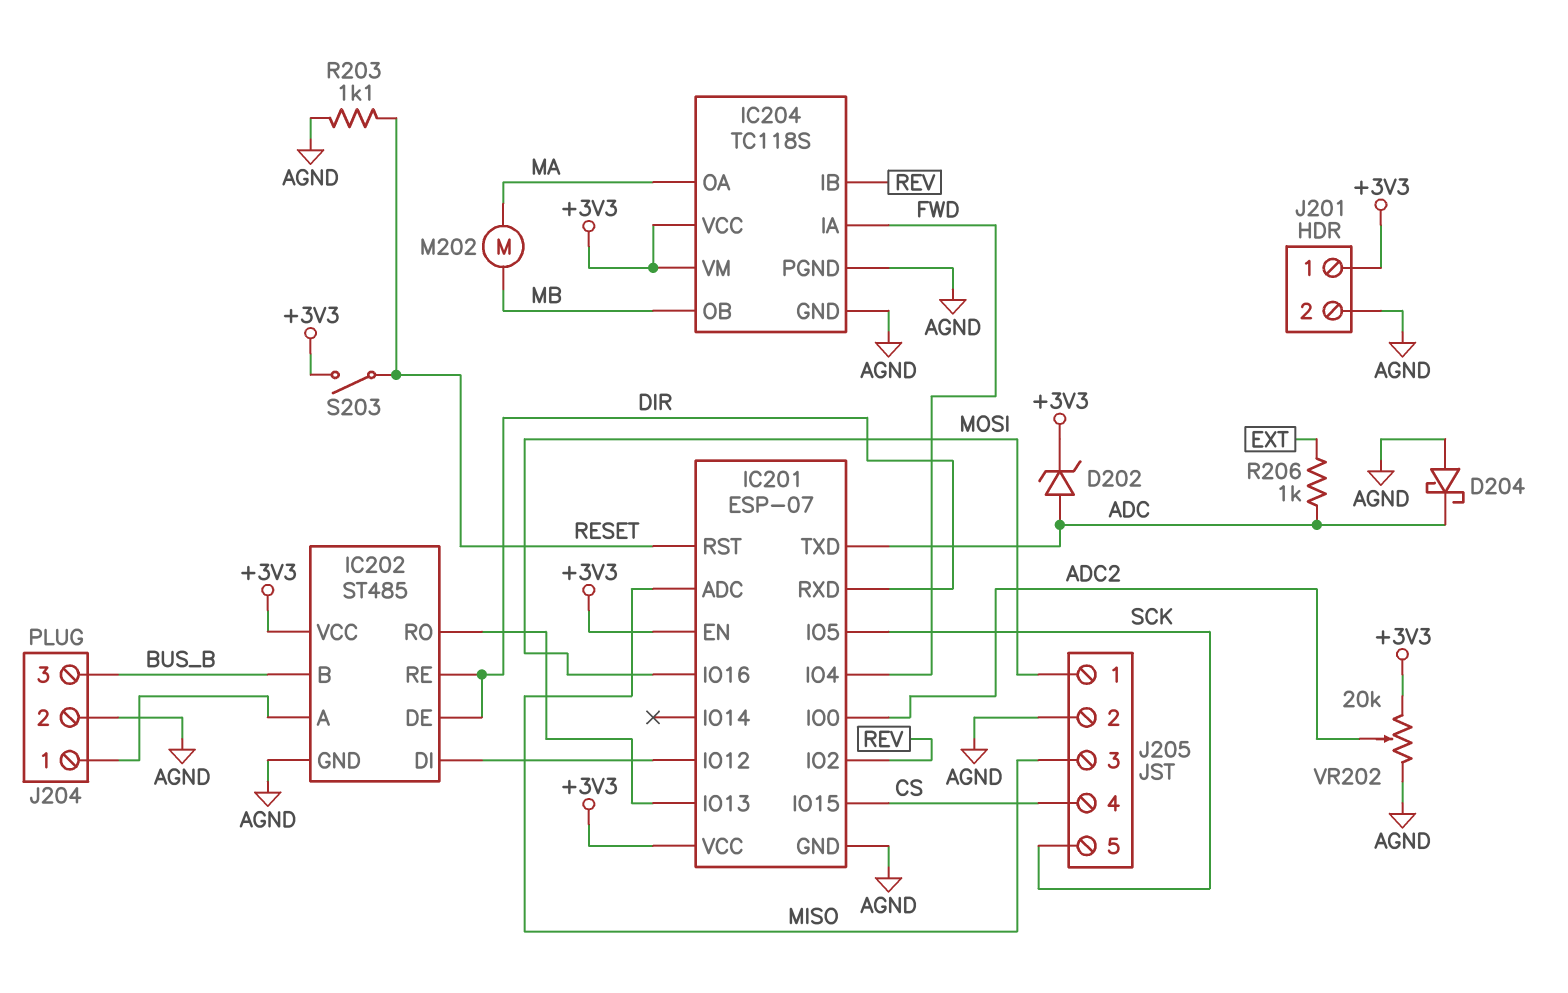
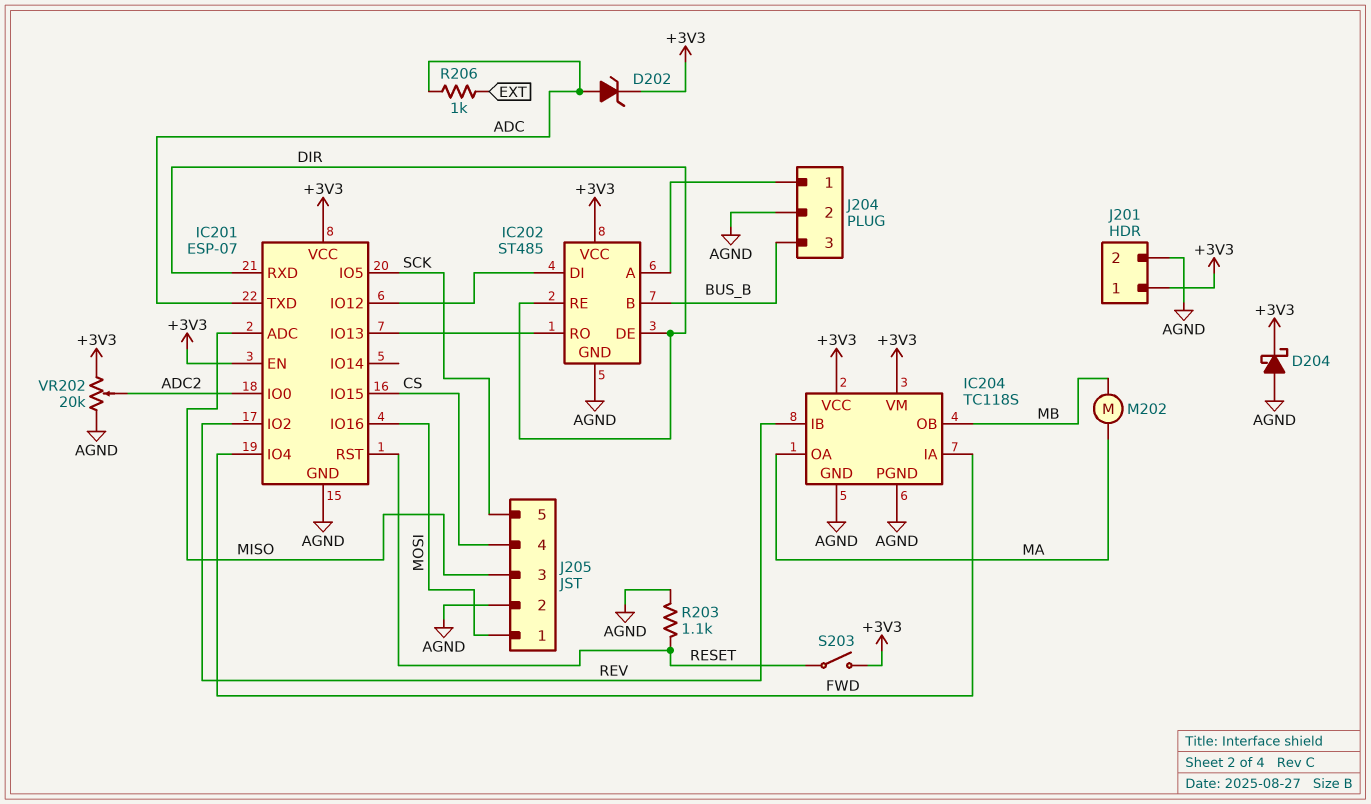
D204: schottky (A AGND, K ADC) -> schottky (A AGND, K +3V3)

